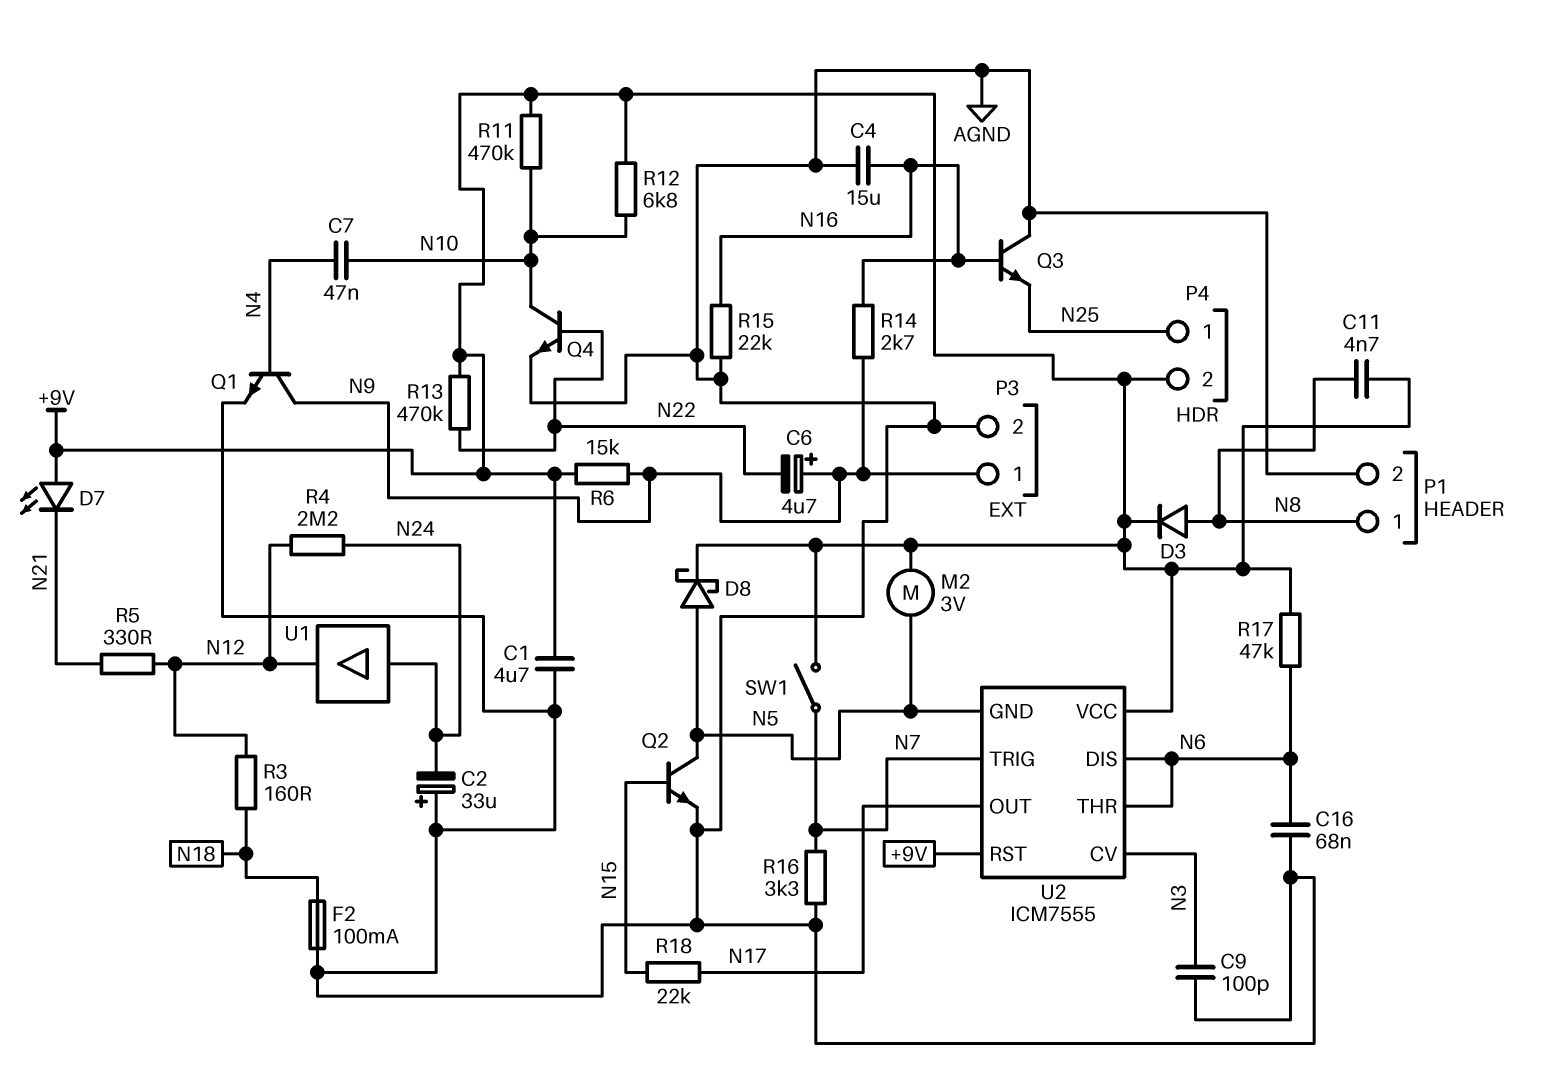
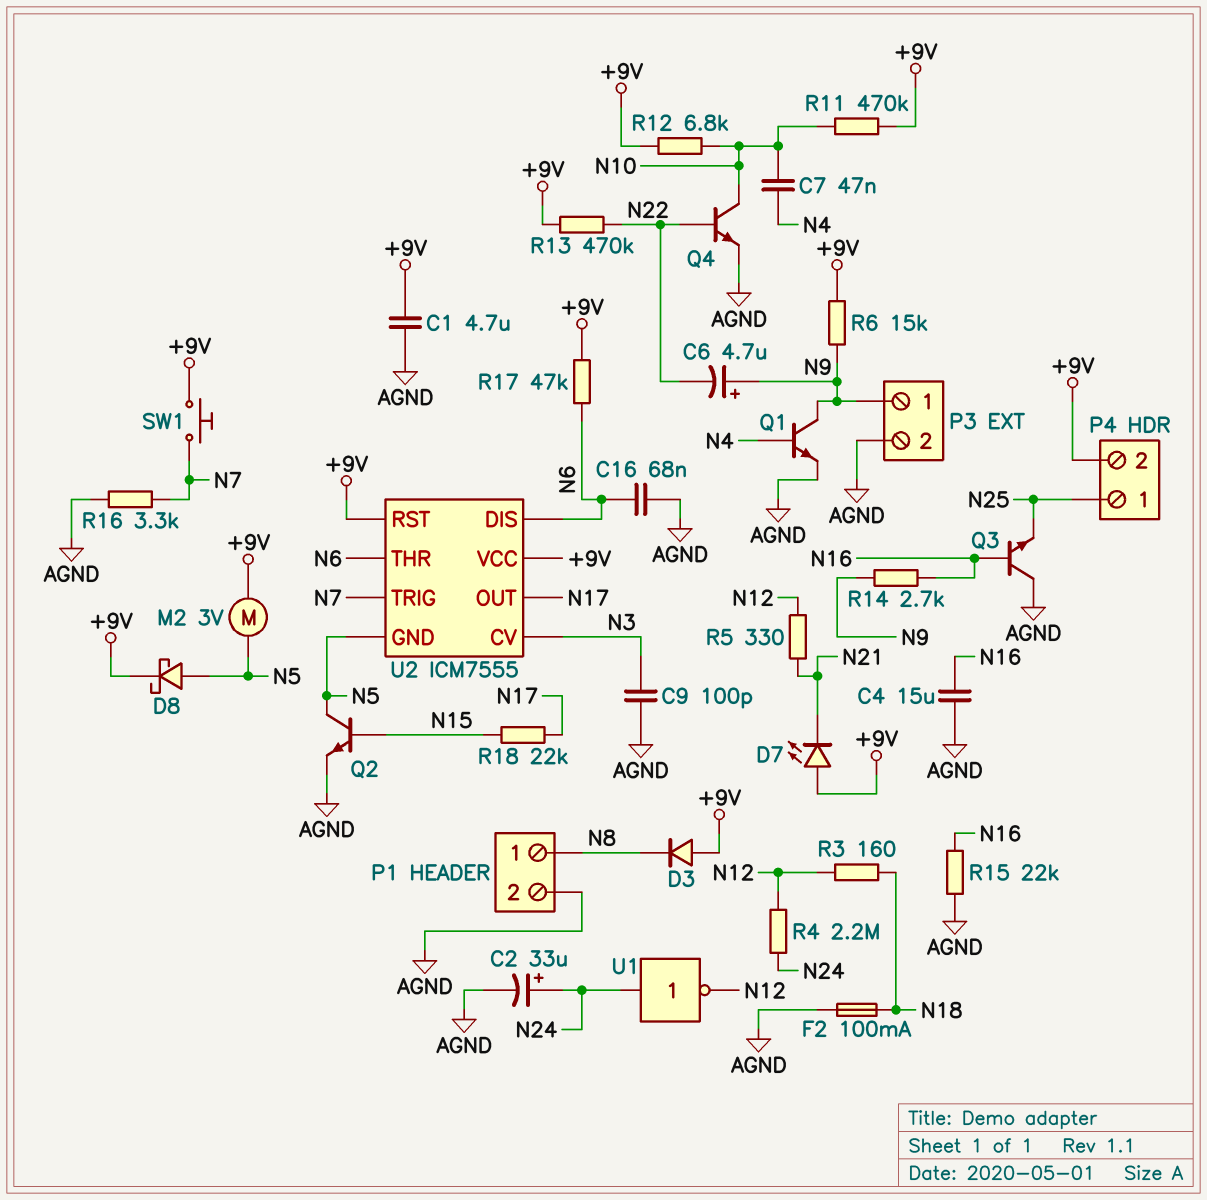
C2: 33uF (plus AGND, minus N24) -> 33uF (plus N24, minus AGND)
C11: 4.7nF (+9V, N8) -> none
D3: diode (A N8, K +9V) -> diode (A +9V, K N8)
SW1: switch (+9V, N7) -> button (+9V, N7)
U1: buffer (in N24, out N12) -> NOT (in N24, out N12)

